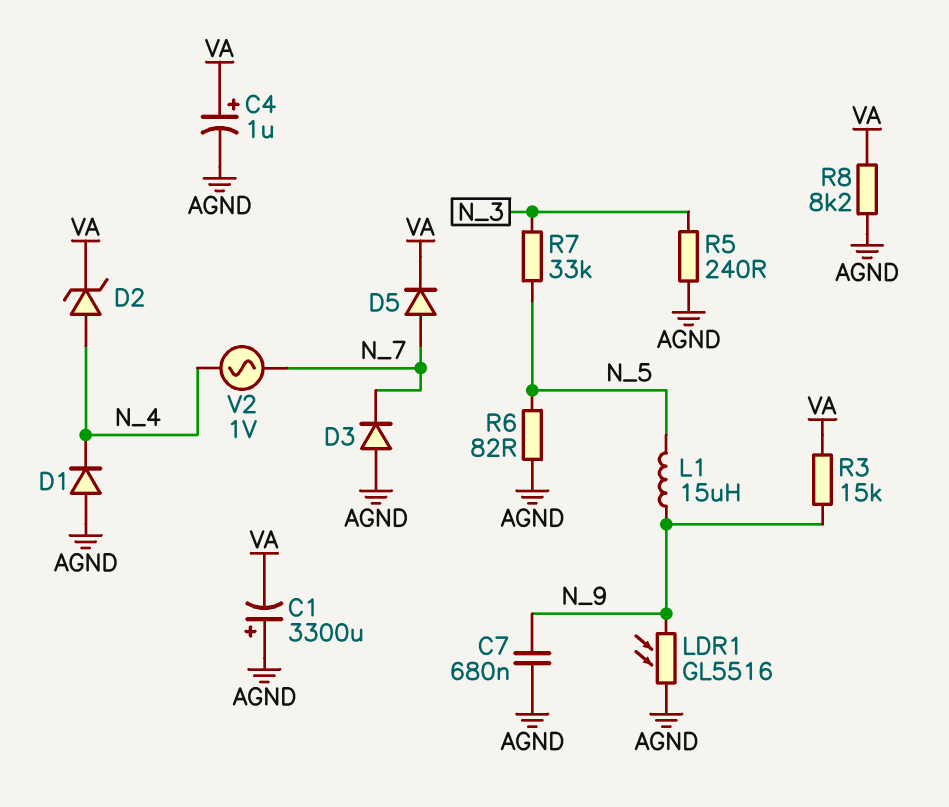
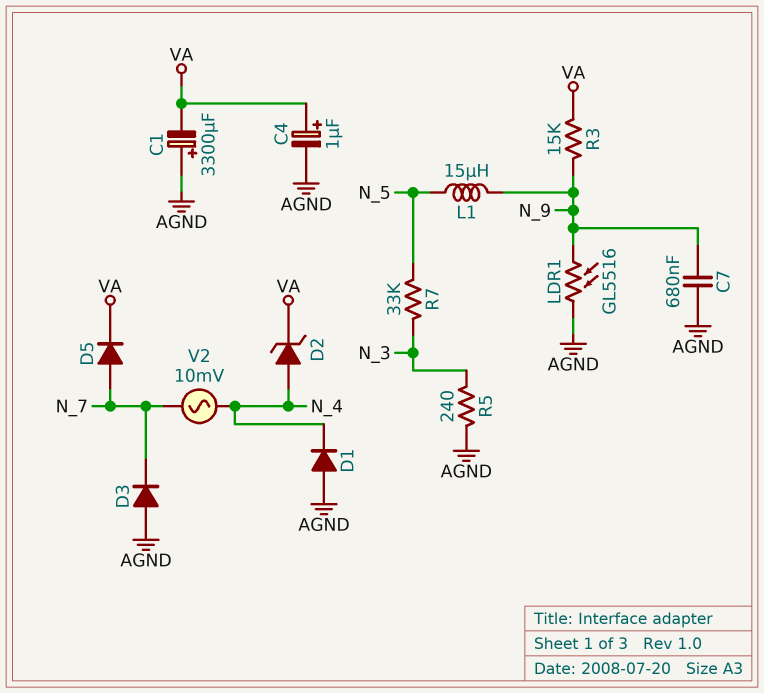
R6: 82 (AGND, N_5) -> none
R8: 8.2k (AGND, VA) -> none
V2: AC 1V (N_4, N_7) -> AC 10mV (N_4, N_7)

